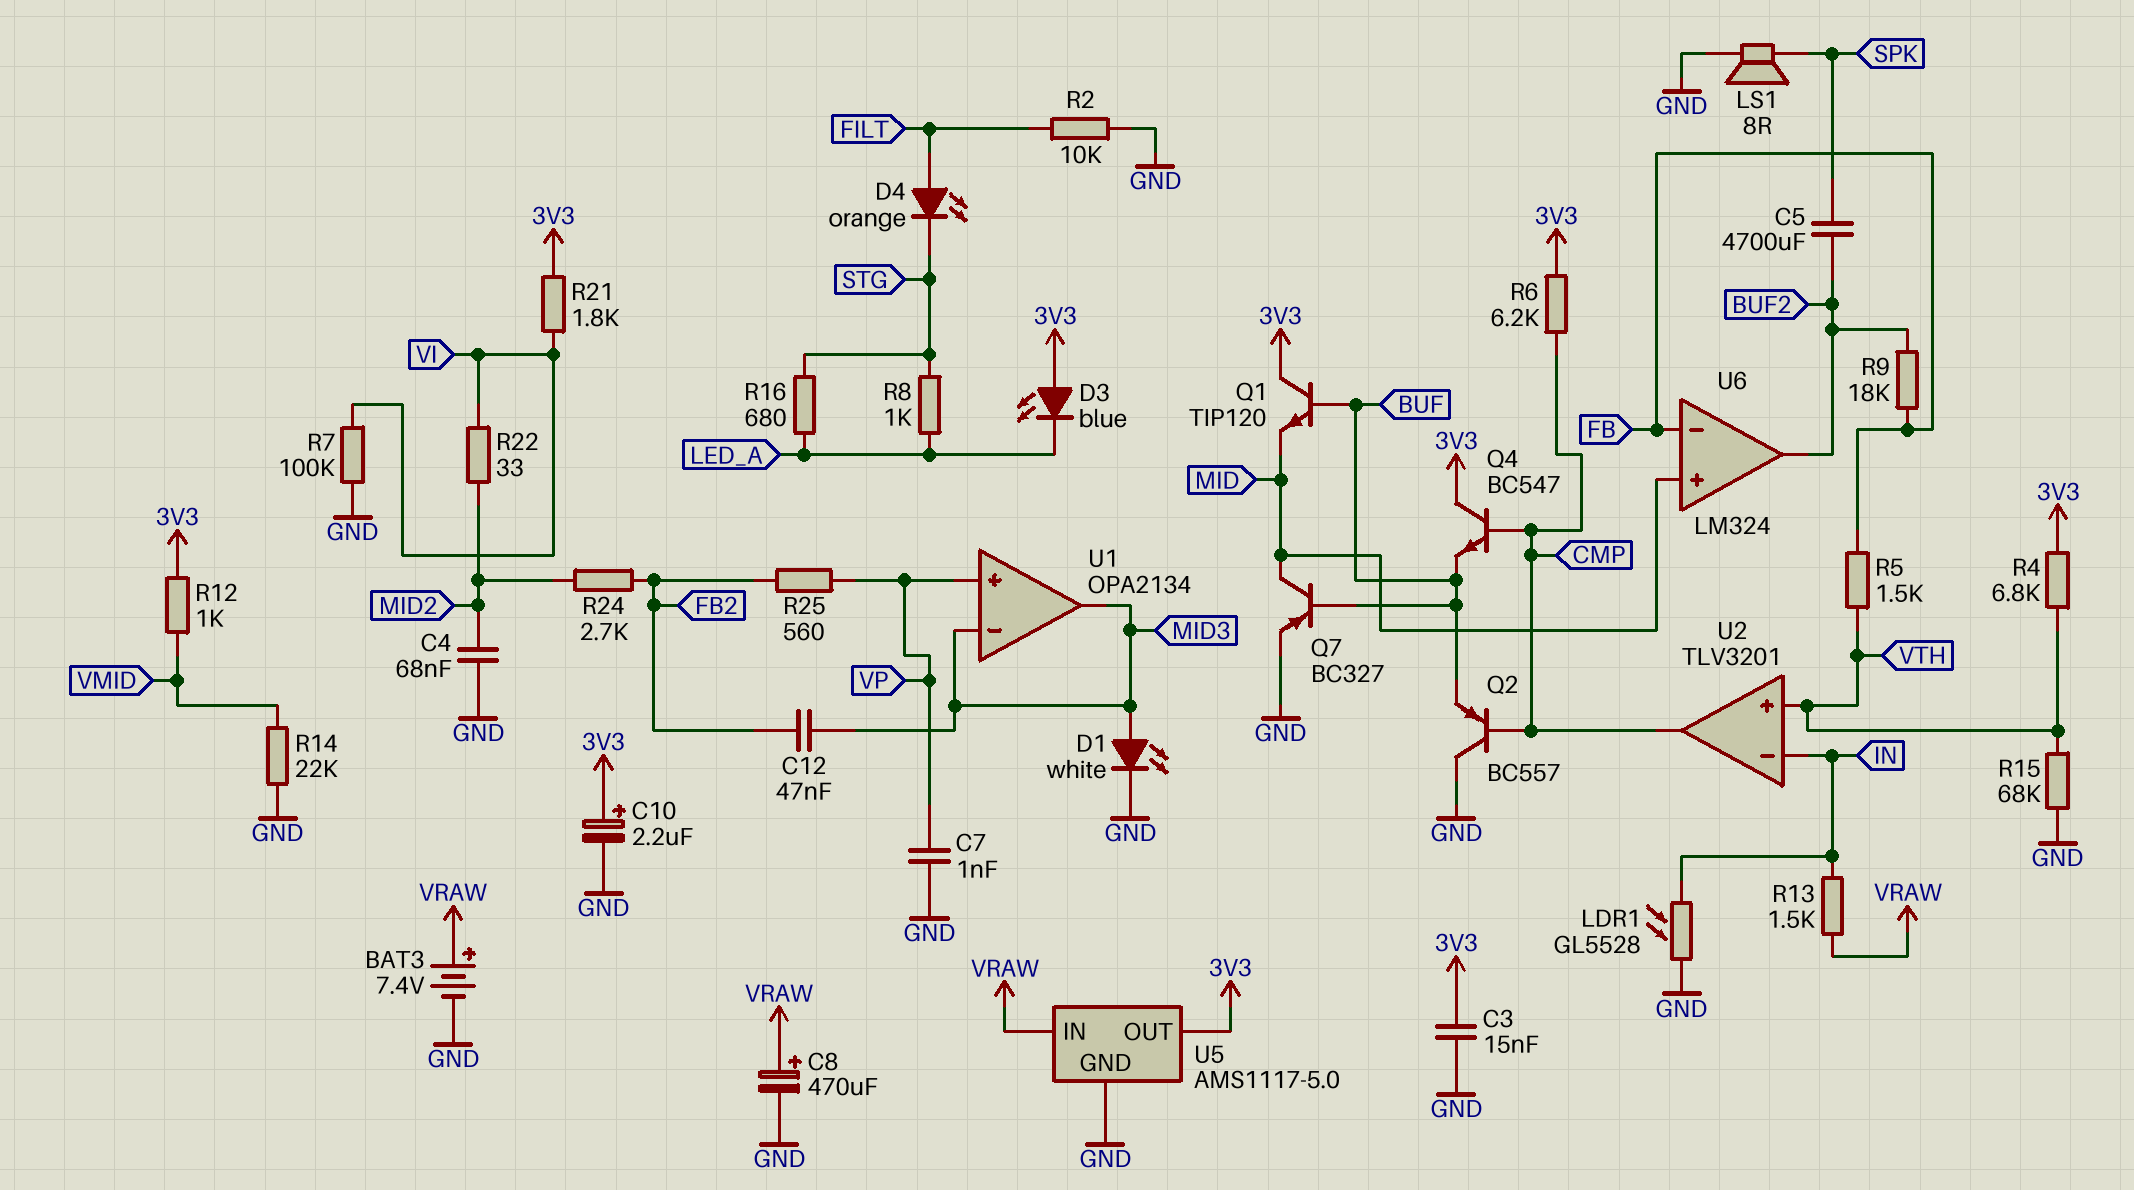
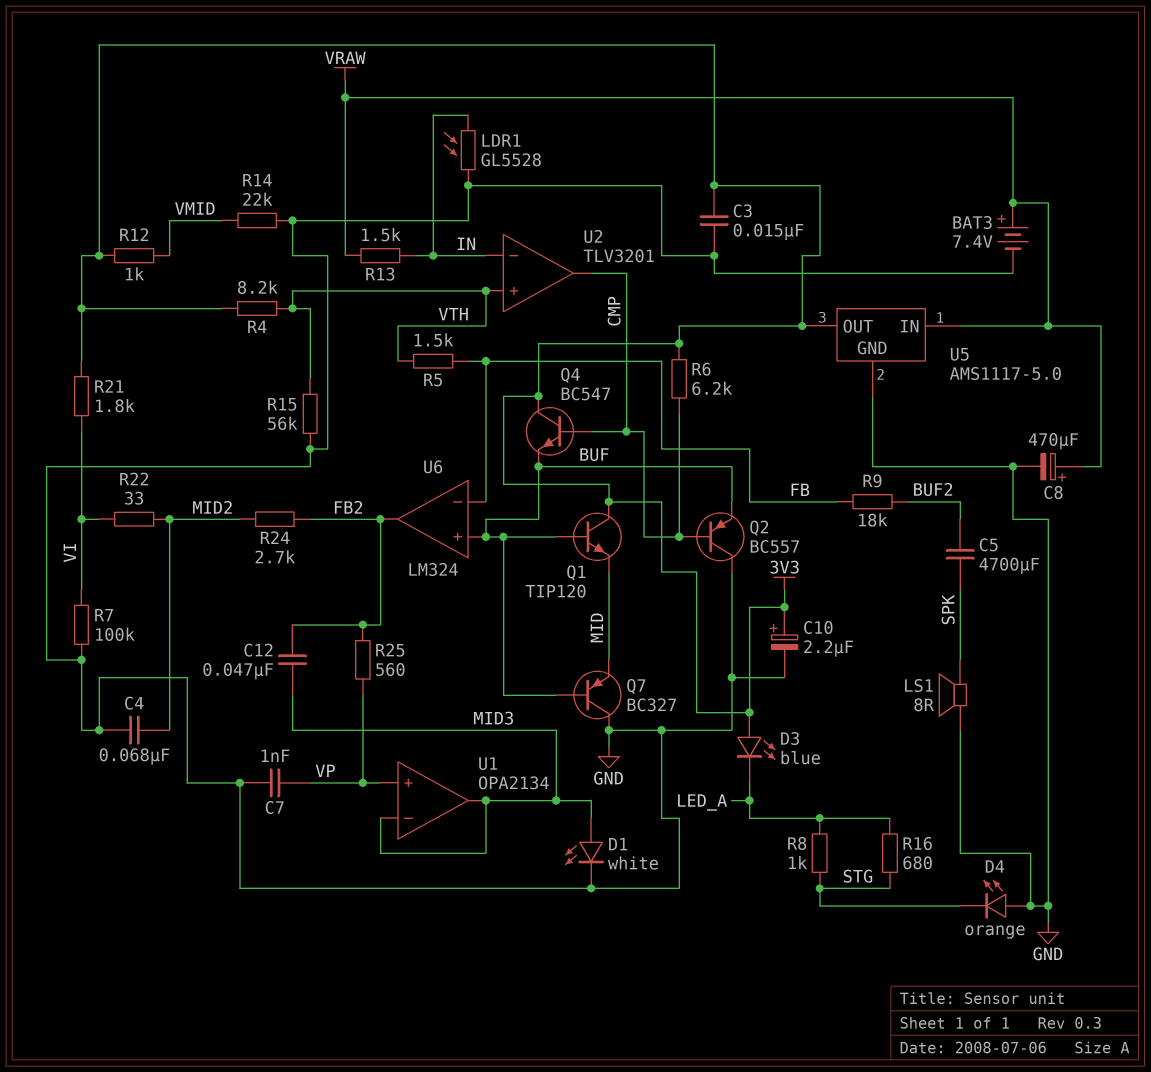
D4: LED orange (A FILT, K STG) -> LED orange (A GND, K STG)
Q7: PNP BC327 (B BUF, C MID, E GND) -> PNP BC327 (B BUF, C GND, E MID)
R2: 10k (FILT, GND) -> none
R4: 6.8k (3V3, VTH) -> 8.2k (3V3, VTH)
R15: 68k (GND, VTH) -> 56k (GND, VTH)
U6 pin in+: MID -> BUF
U6 pin out: BUF2 -> FB2

